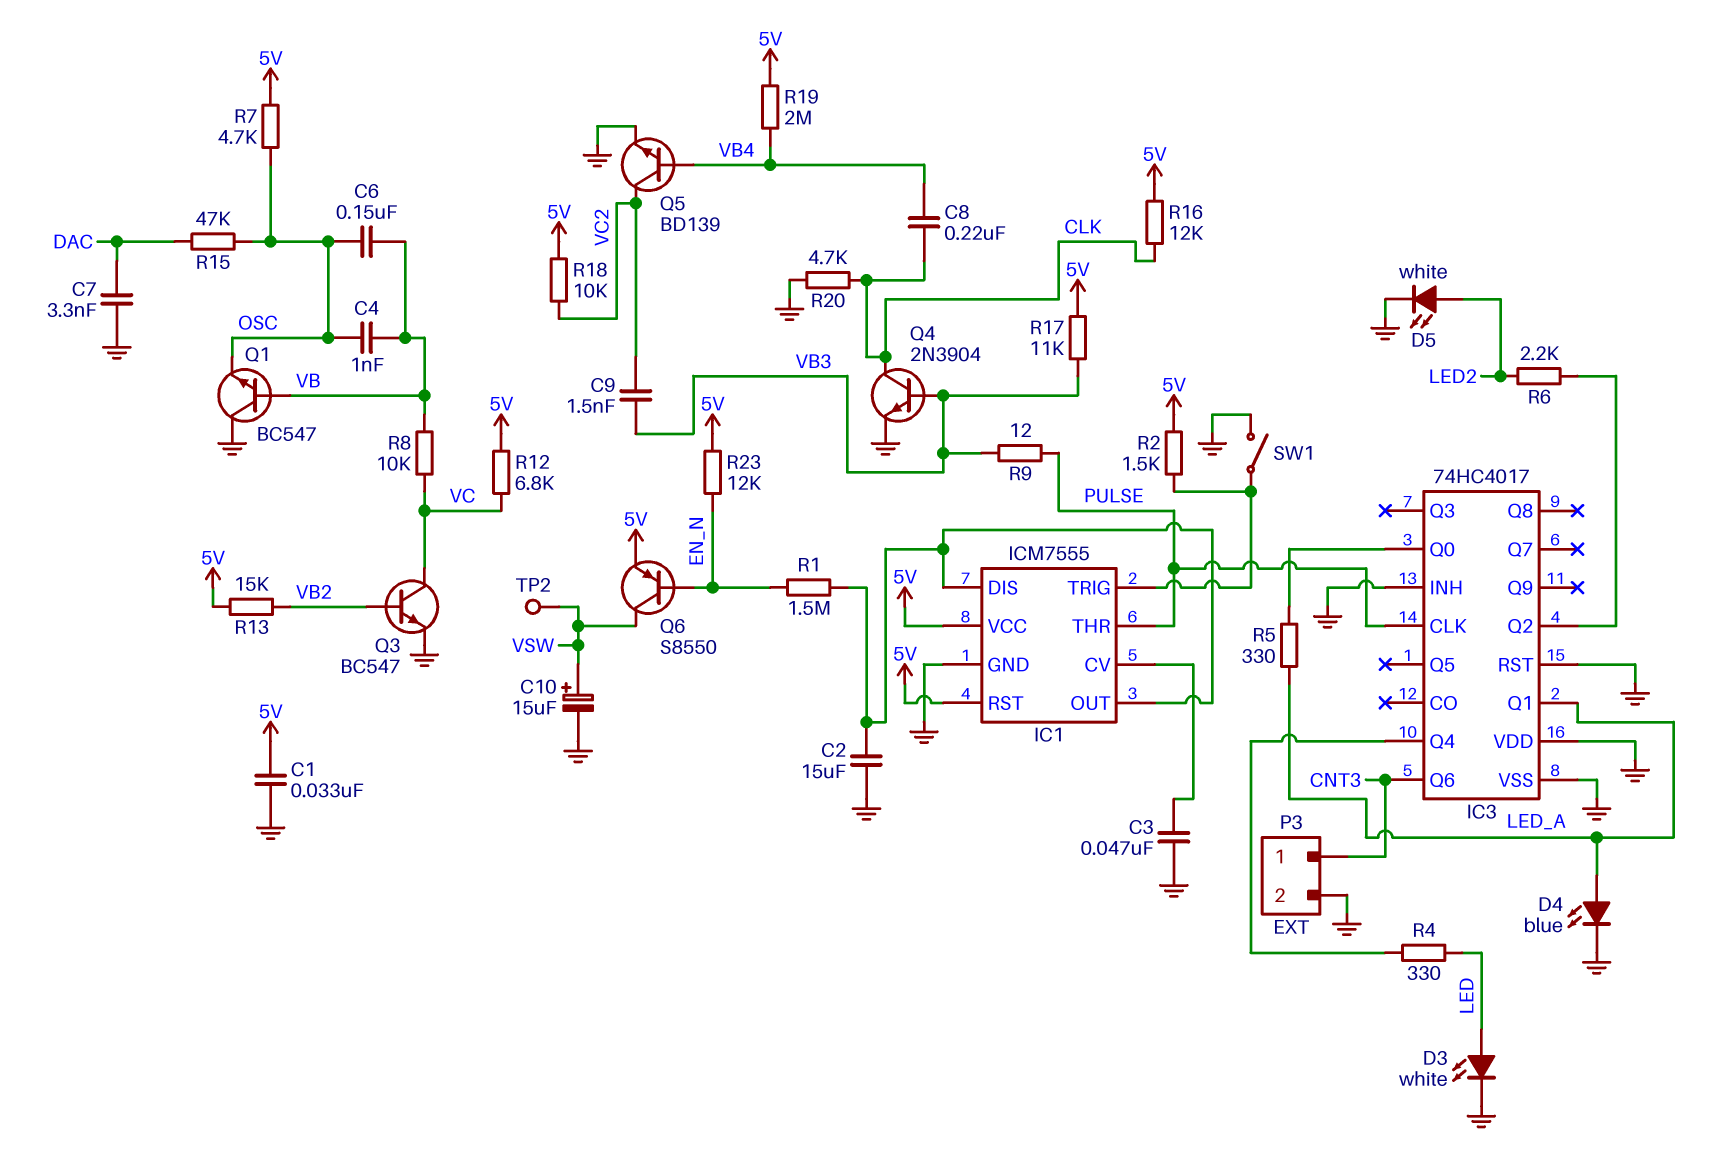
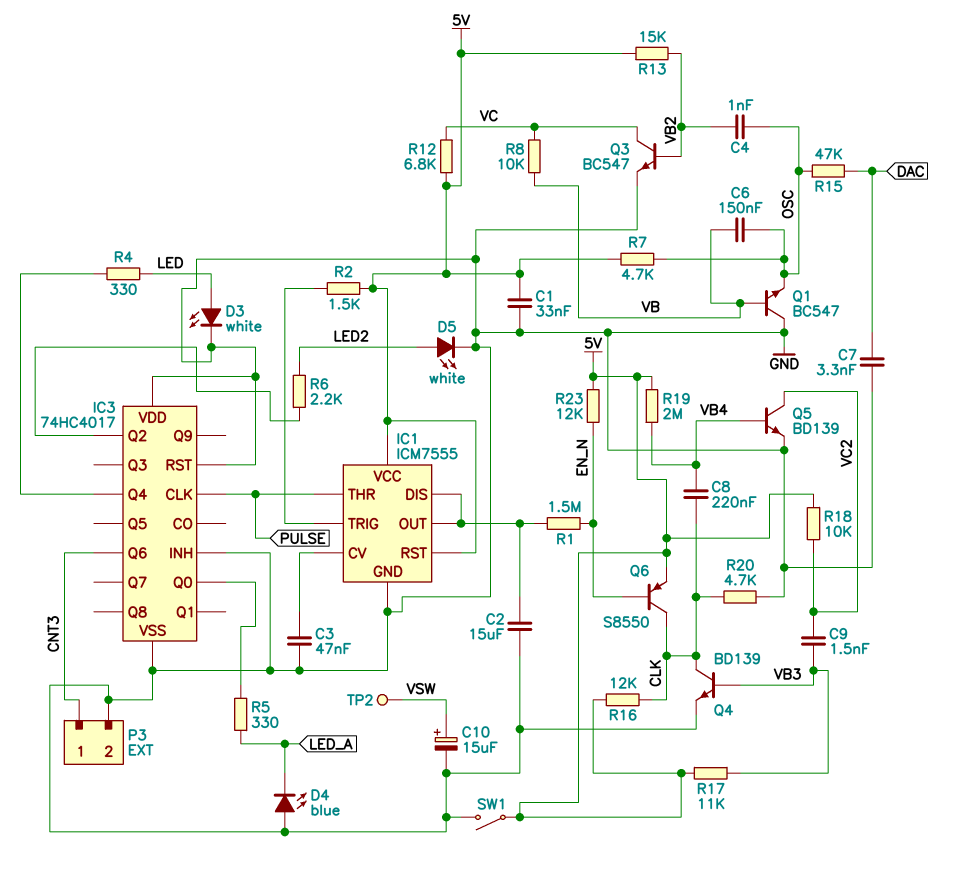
C4: 1nF (OSC, VB) -> 1nF (OSC, VB2)
D4: LED blue (A LED_A, K GND) -> LED blue (A GND, K LED_A)
IC3 pin Q1: LED_A -> none
Q4: NPN 2N3904 (B VB3, C CLK, E GND) -> NPN BD139 (B VB3, C CLK, E GND)
Q6: PNP S8550 (B EN_N, C VSW, E 5V) -> PNP S8550 (B EN_N, C CLK, E 5V)
R9: 12 (PULSE, VB3) -> none
SW1: switch (GND, IC1/TRIG) -> switch (5V, GND)

